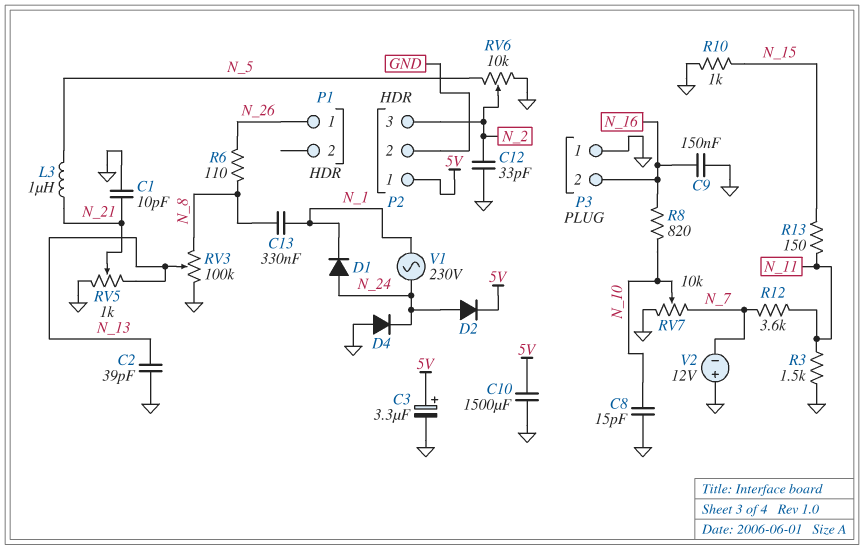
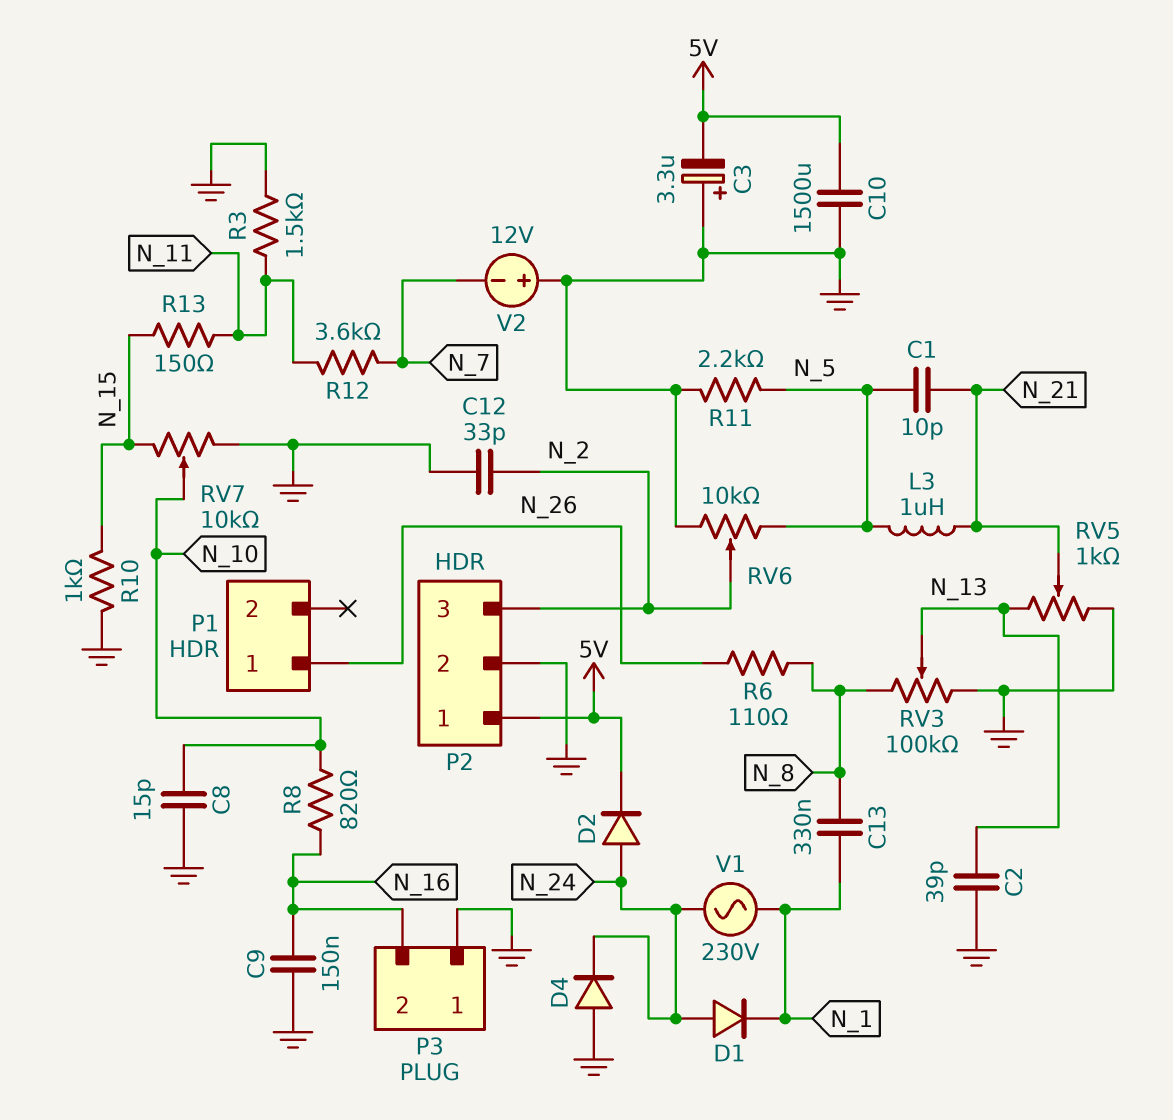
C1: 10pF (GND, N_21) -> 10pF (N_5, N_21)
C3: 3.3uF (plus 5V, minus GND) -> 3.3uF (plus GND, minus 5V)
R11: none -> 2.2k (GND, N_5)
RV7: 10k (GND, N_7, wiper N_10) -> 10k (GND, N_15, wiper N_10)

